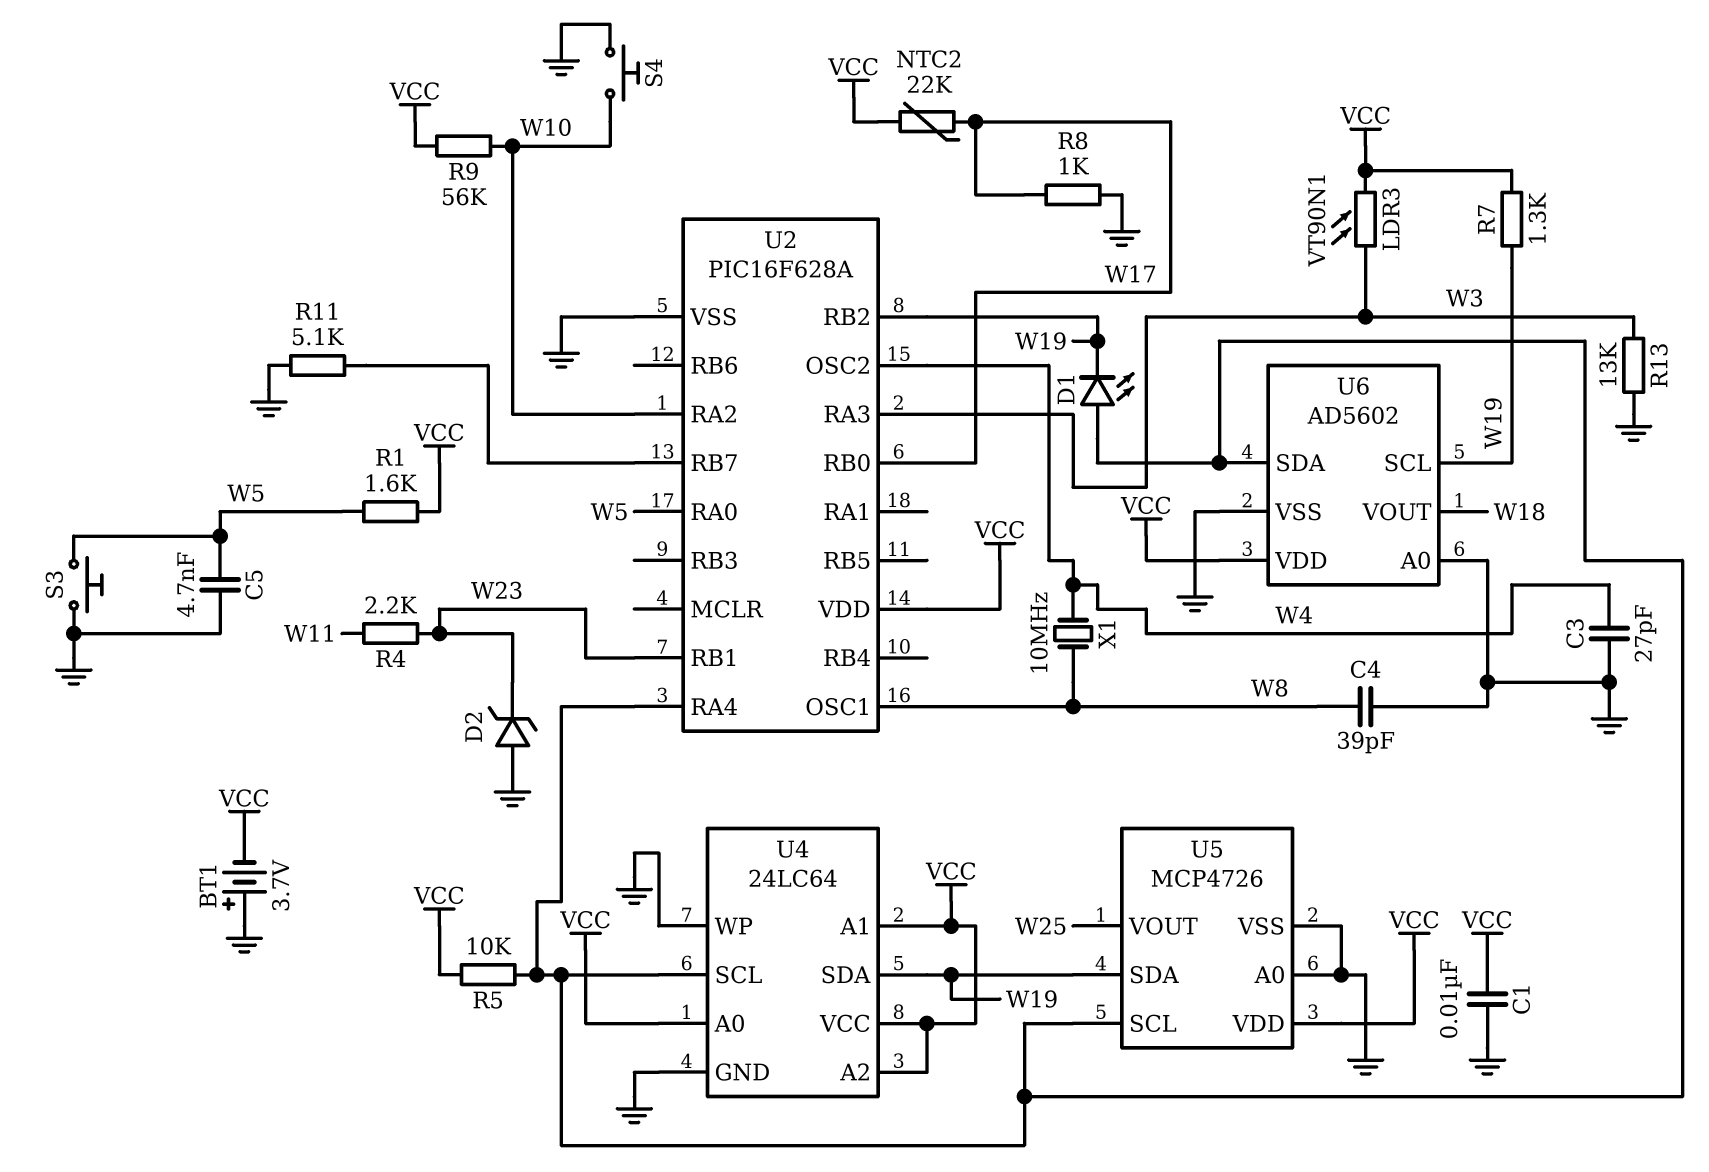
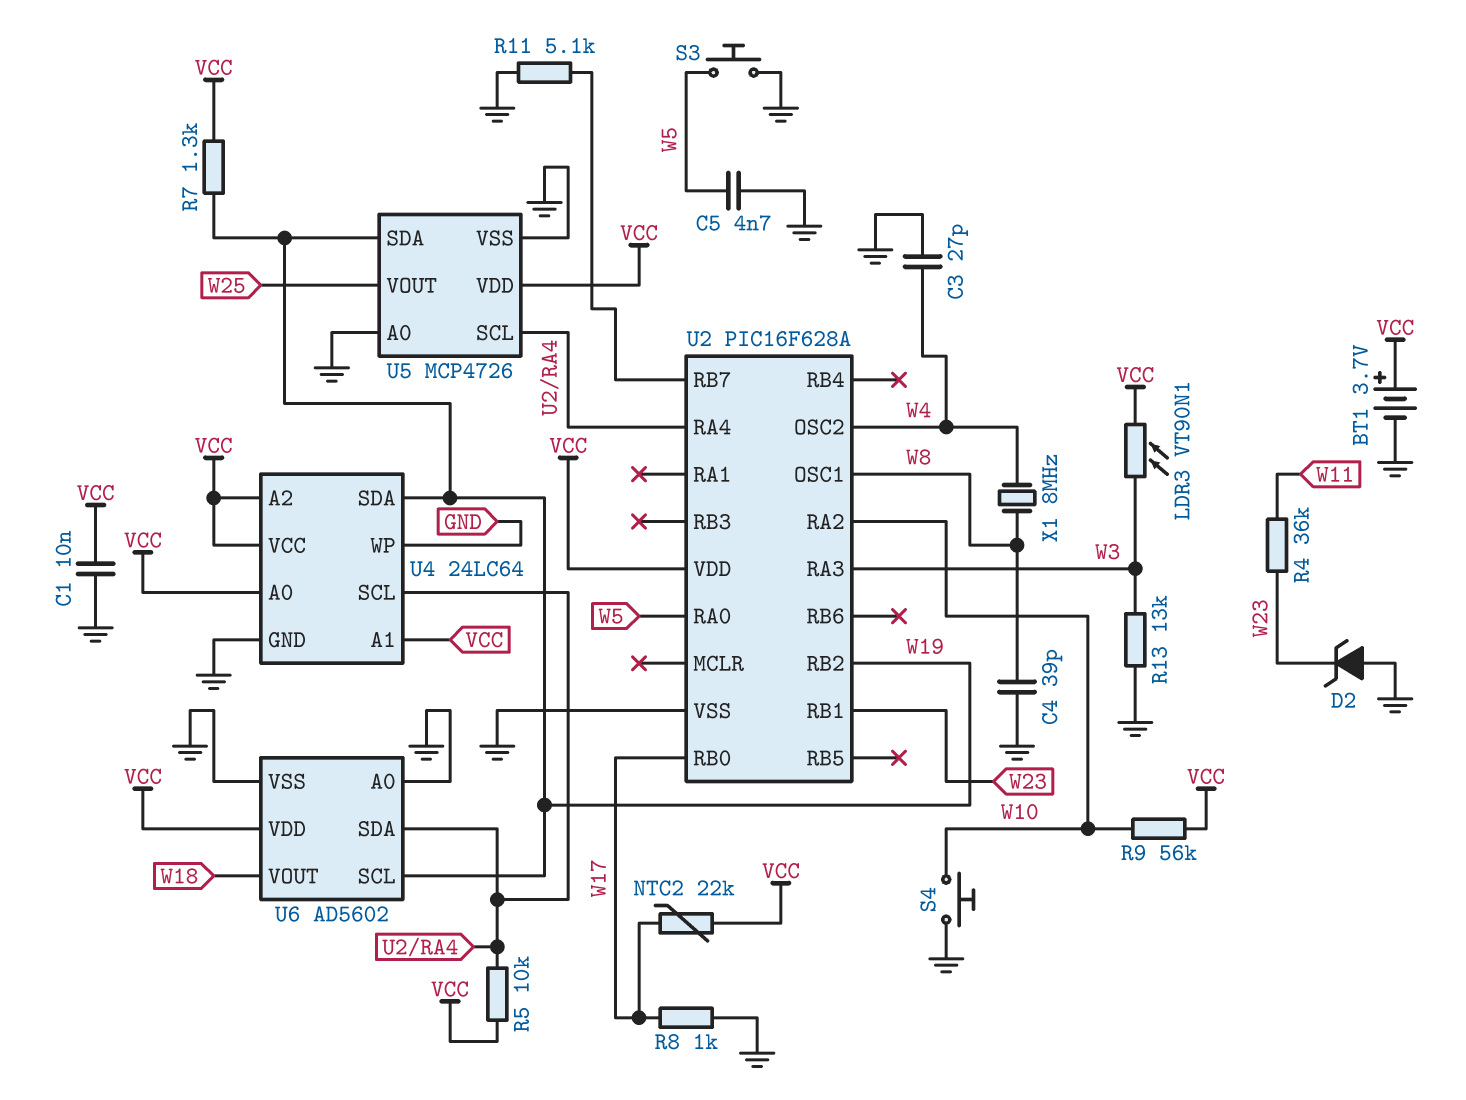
BT1: 3.7V (plus GND, minus VCC) -> 3.7V (plus VCC, minus GND)
D1: LED (A U2/RA4, K W19) -> none
R1: 1.6k (VCC, W5) -> none
R4: 2.2k (W11, W23) -> 36k (W11, W23)
X1: 10MHz (W4, W8) -> 8MHz (W4, W8)

